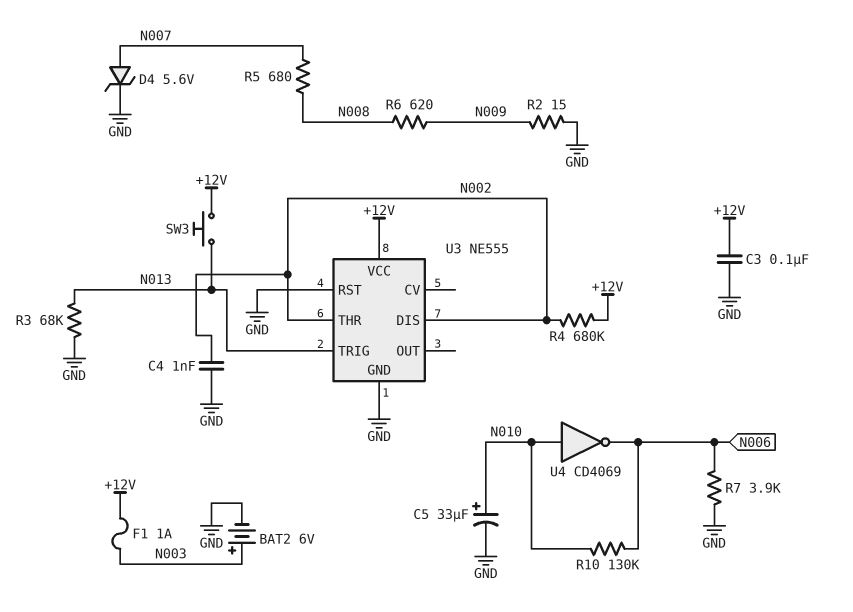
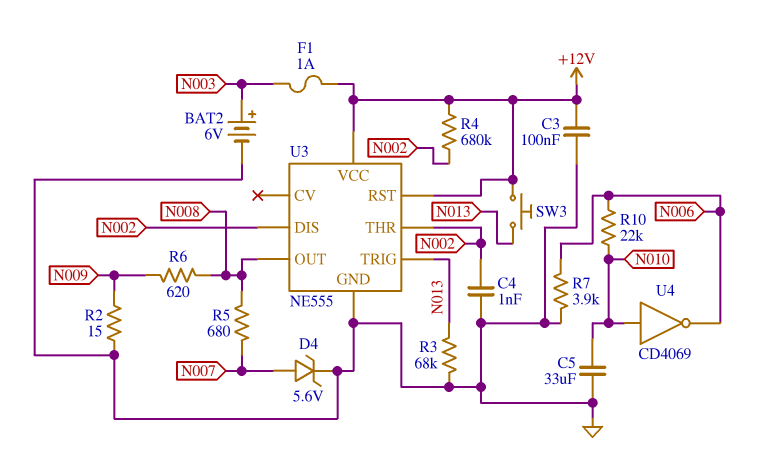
C5: 33uF (plus N010, minus GND) -> 33uF (GND, N010)
R10: 130k (N006, N010) -> 22k (N006, N010)
U3 pin OUT: none -> N008
U3 pin RST: GND -> +12V

